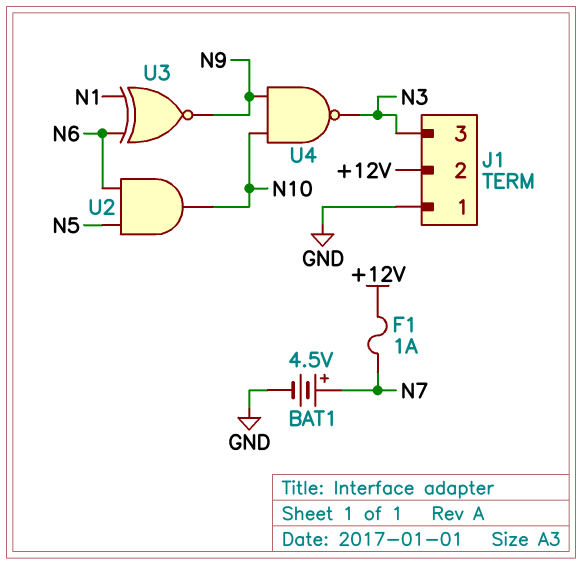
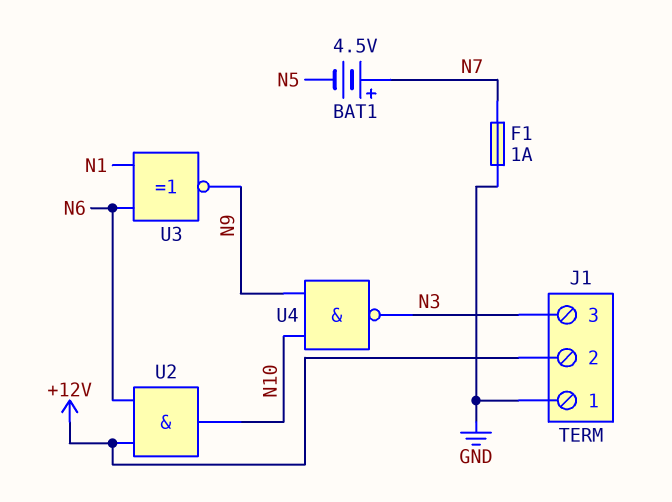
BAT1: 4.5V (plus N7, minus GND) -> 4.5V (plus N7, minus N5)
F1: 1A (+12V, N7) -> 1A (GND, N7)
U2: AND (in N5, in N6, out N10) -> AND (in +12V, in N6, out N10)

